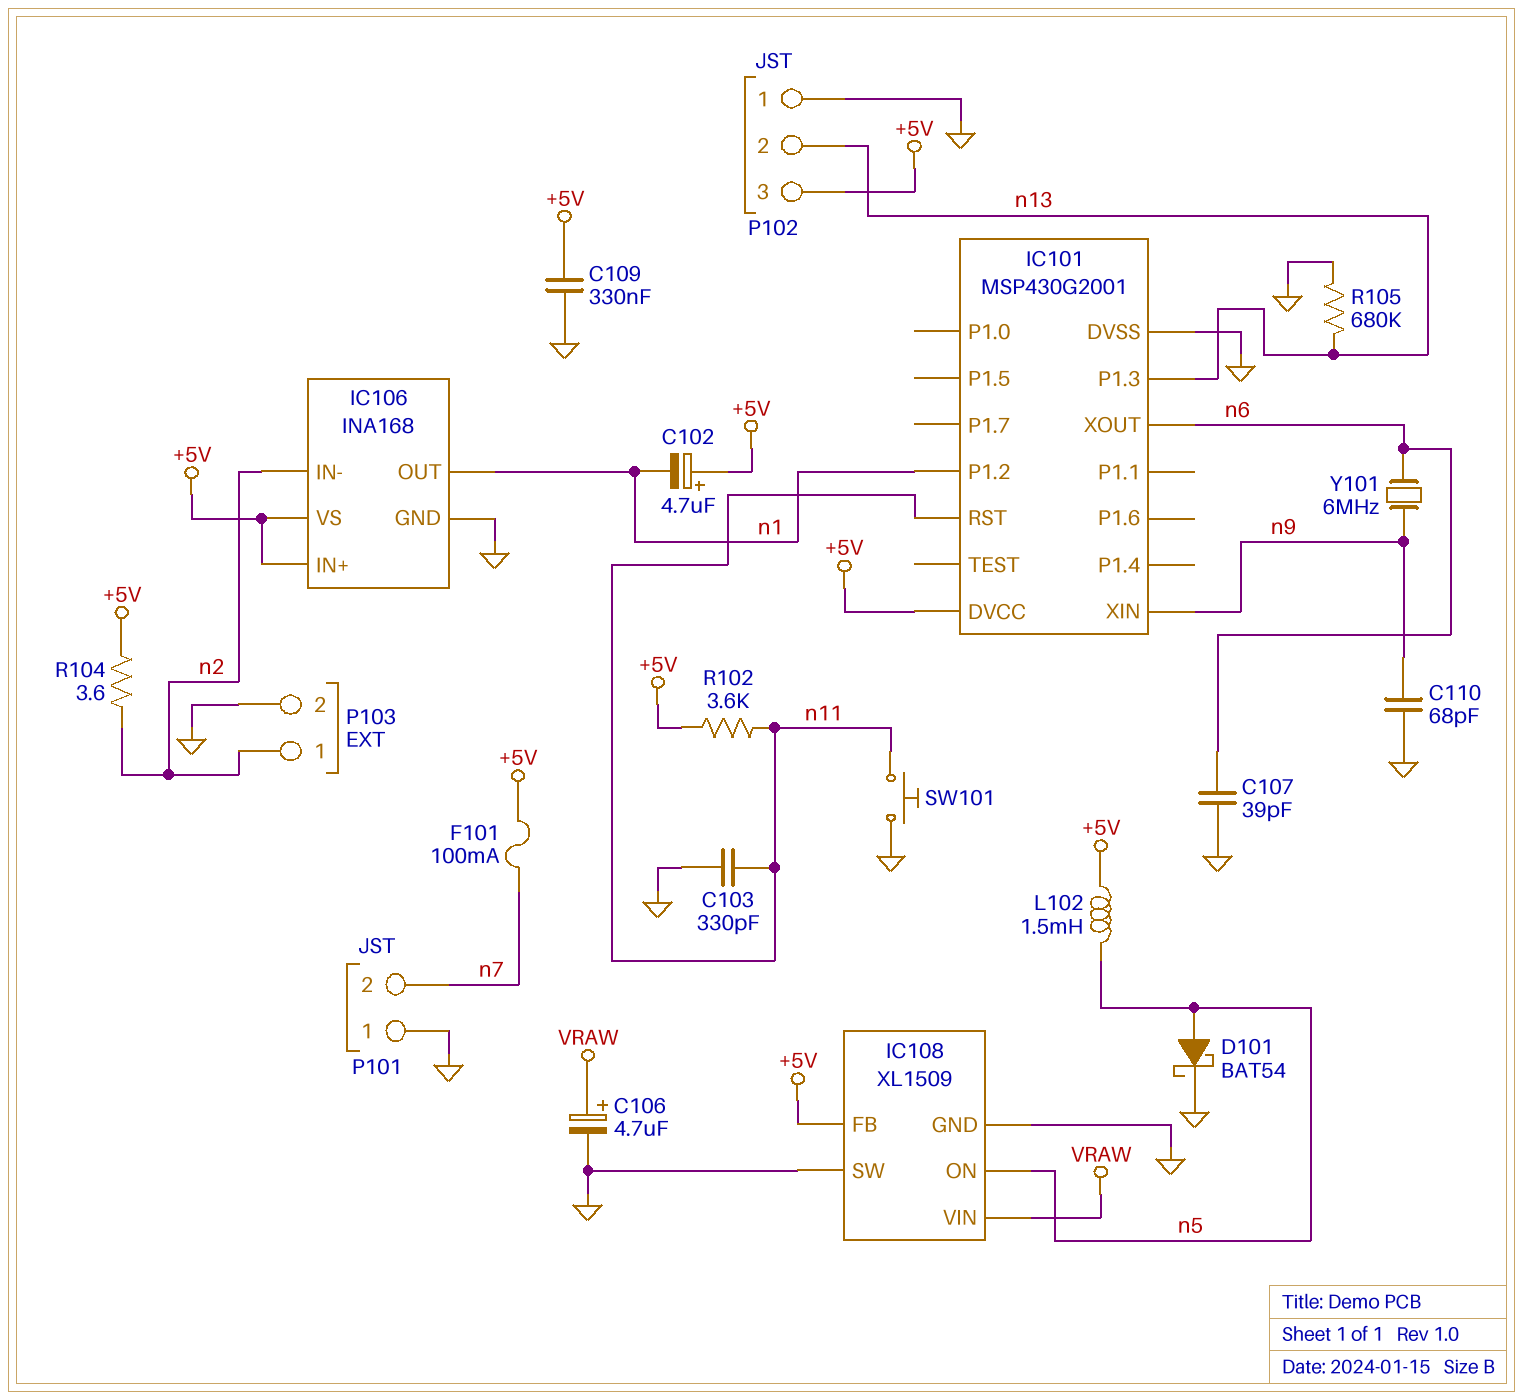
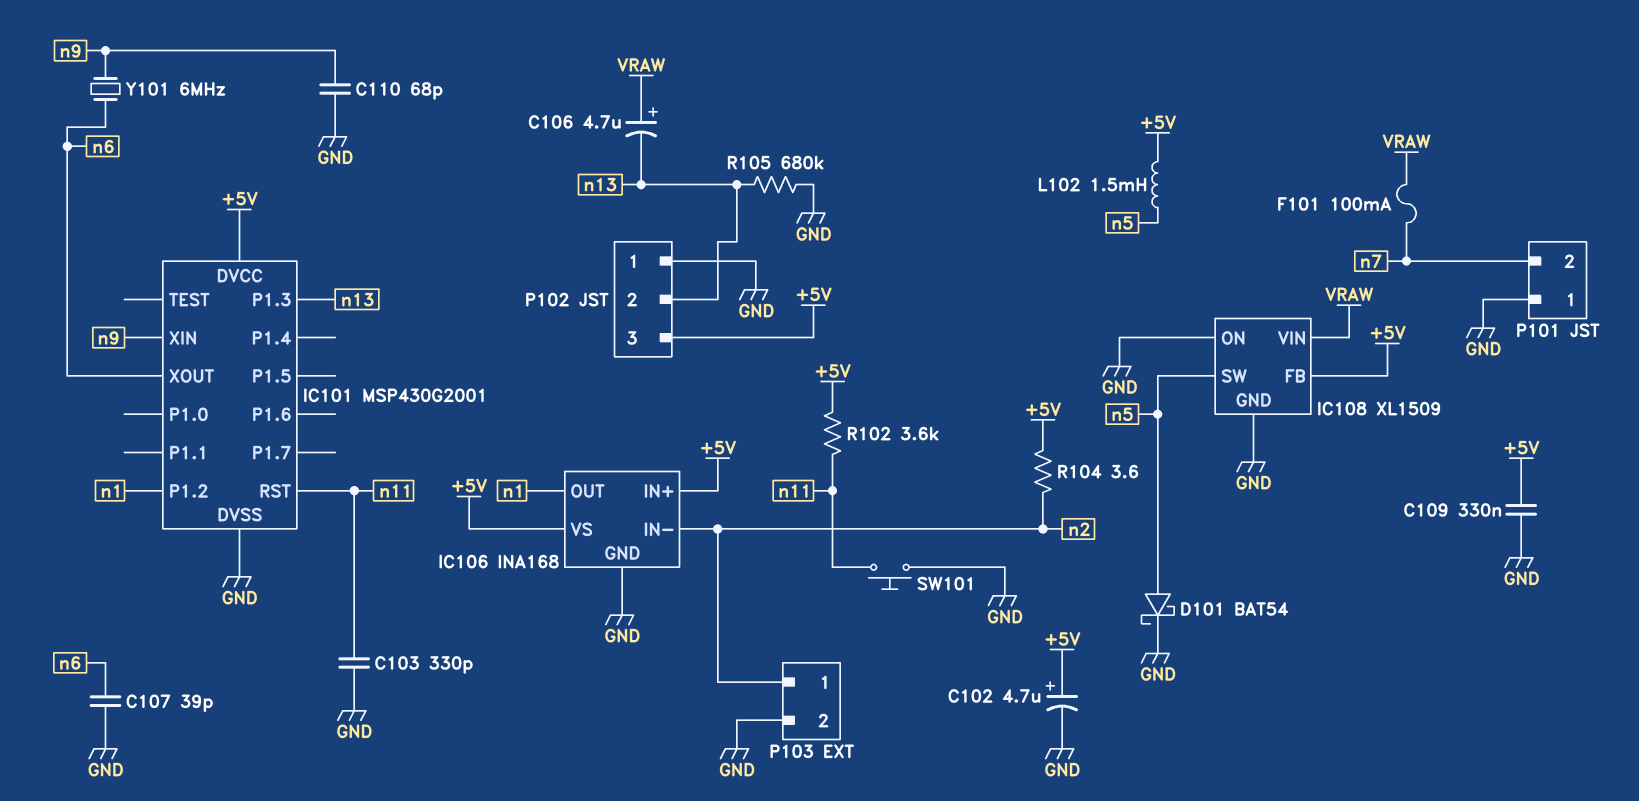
C102: 4.7uF (plus +5V, minus n1) -> 4.7uF (plus +5V, minus GND)
C106: 4.7uF (plus VRAW, minus GND) -> 4.7uF (plus VRAW, minus n13)
F101: 100mA (+5V, n7) -> 100mA (VRAW, n7)
IC108 pin ON: n5 -> GND
IC108 pin SW: GND -> n5

